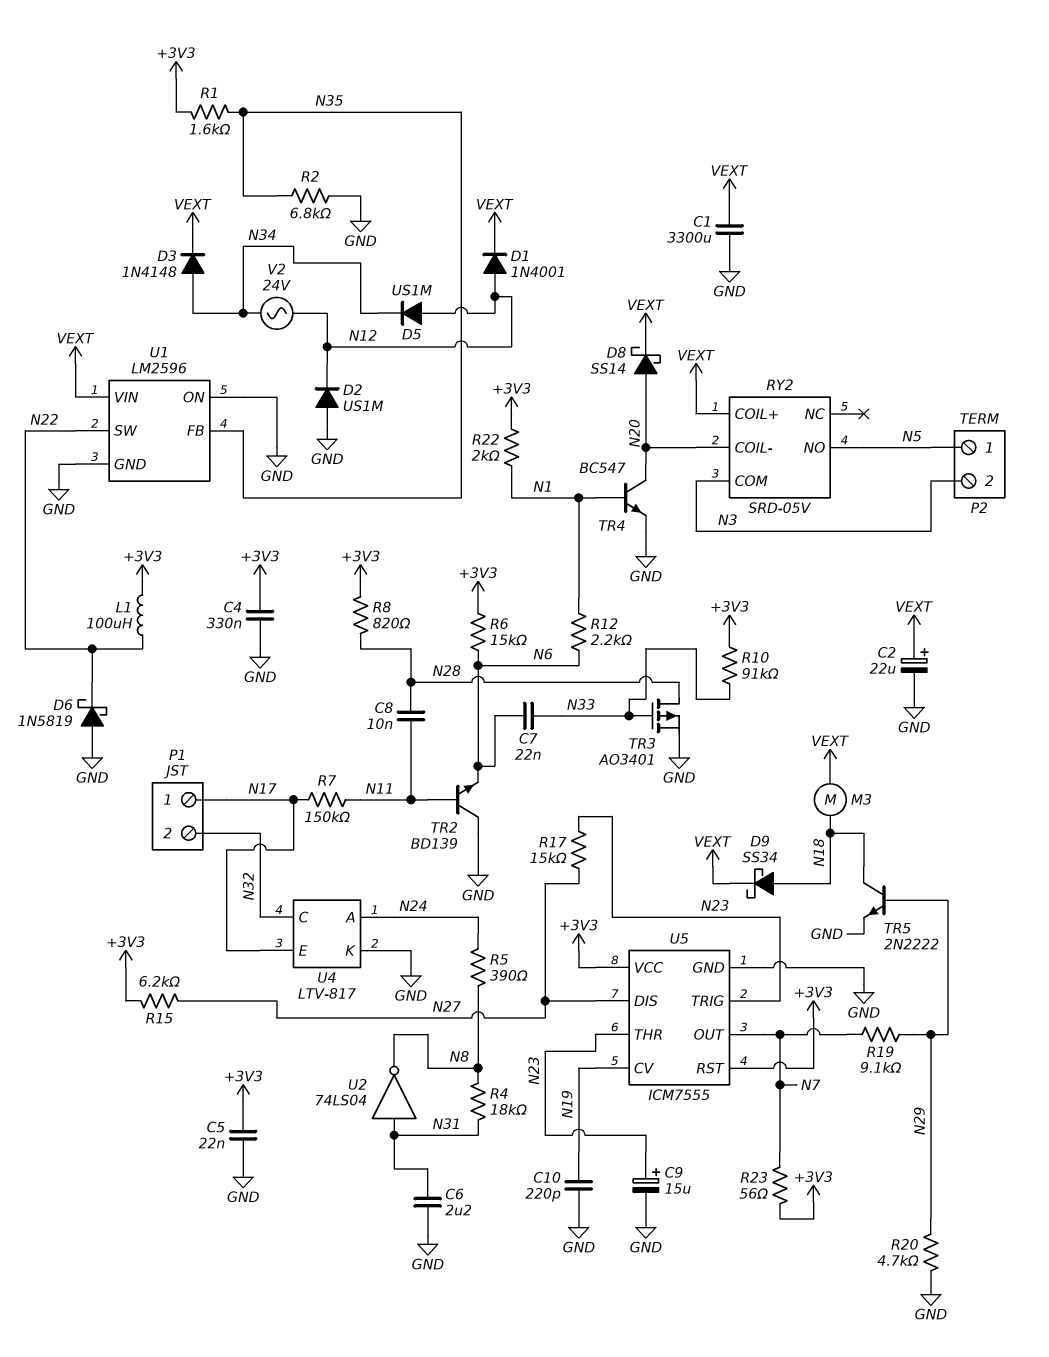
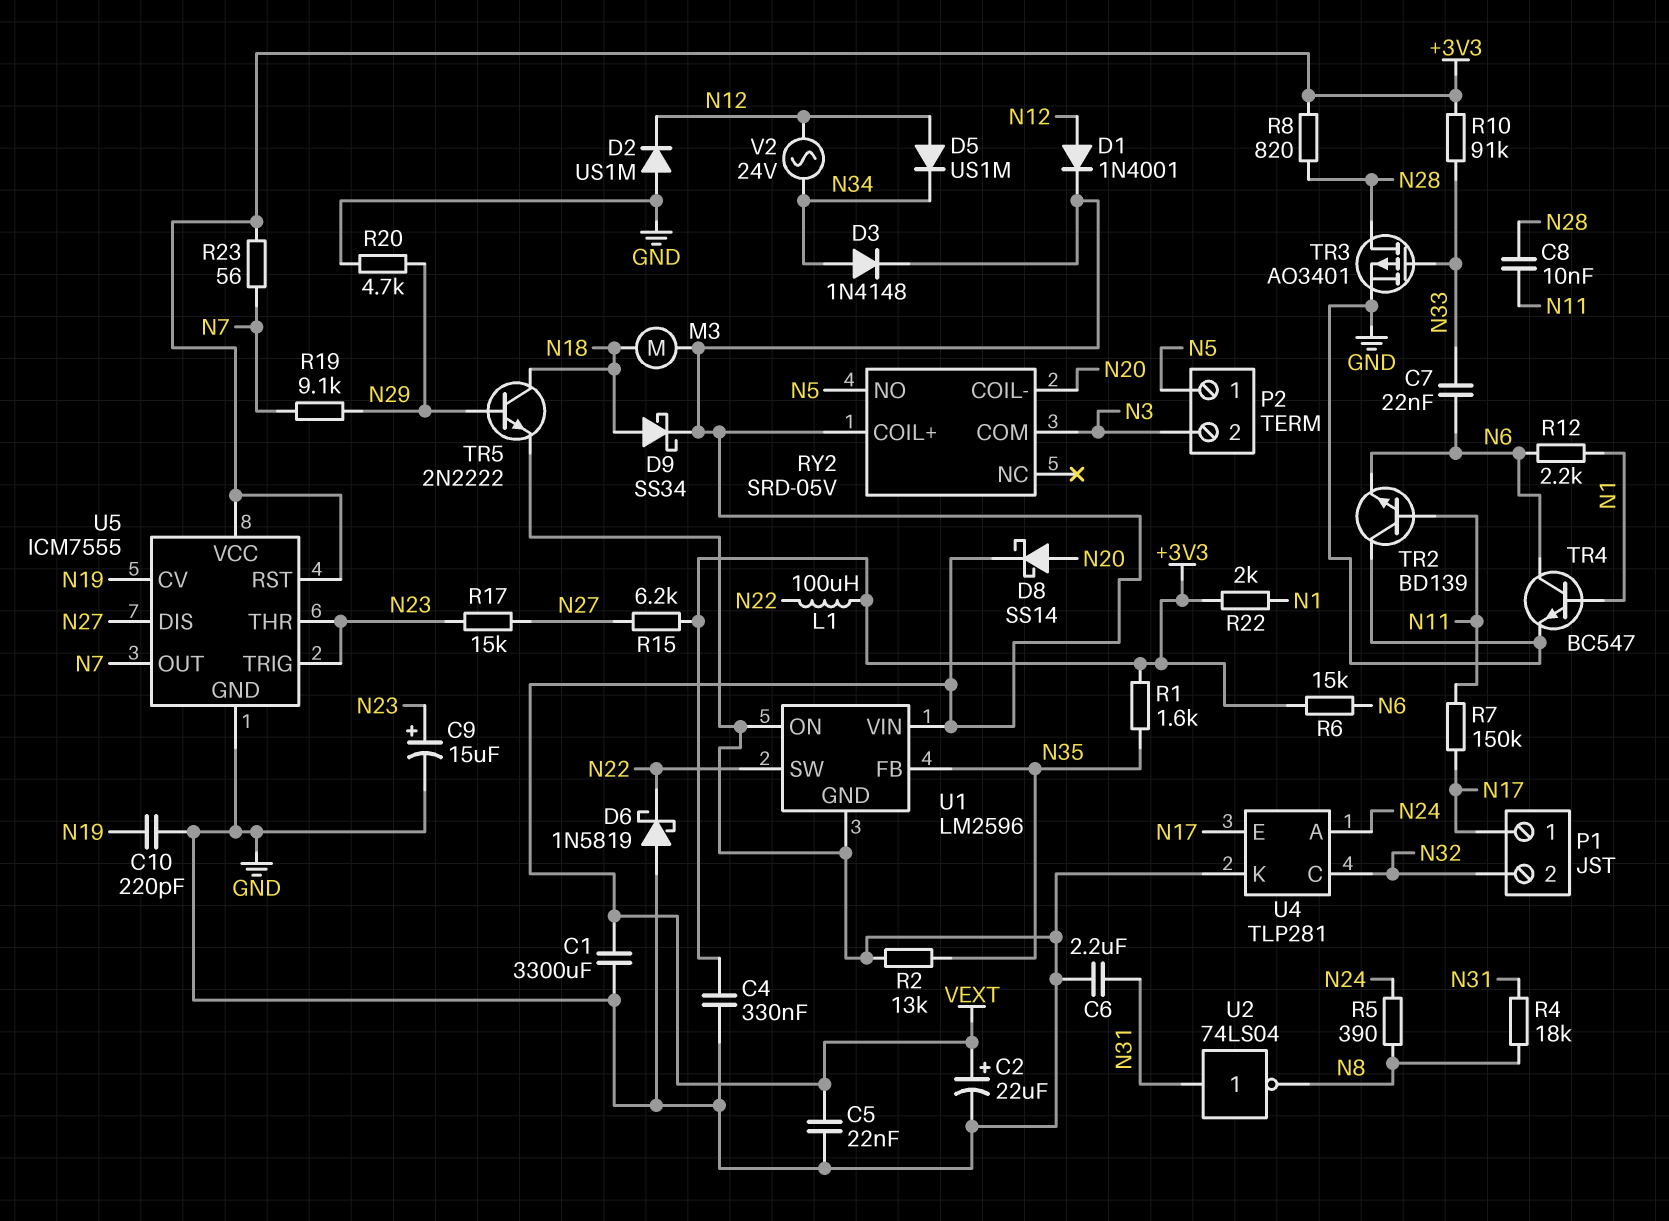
C5: 22nF (+3V3, GND) -> 22nF (GND, VEXT)
R2: 6.8k (GND, N35) -> 13k (GND, N35)
TR4: NPN BC547 (B N1, C N20, E GND) -> NPN BC547 (B N1, C N6, E GND)
U4: LTV-817 -> TLP281

